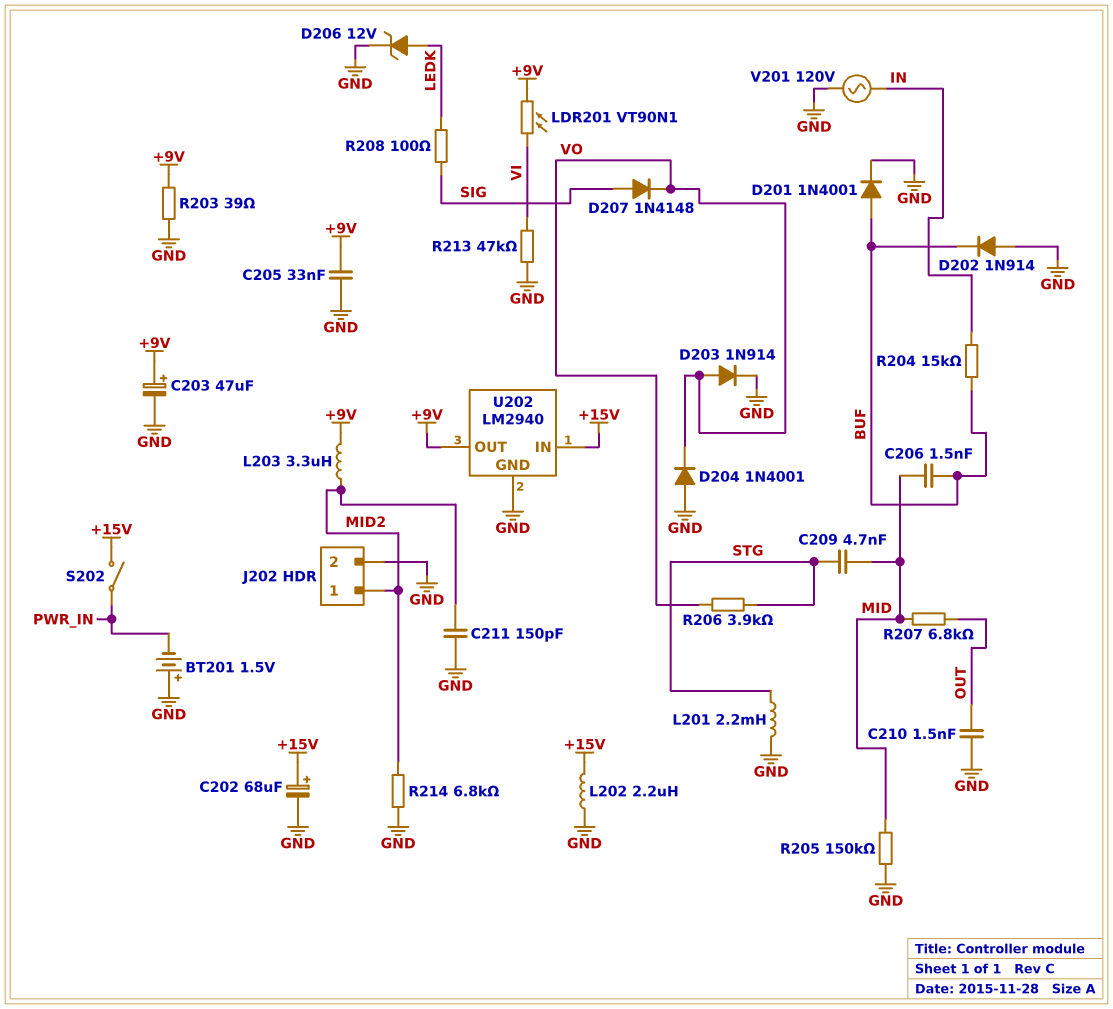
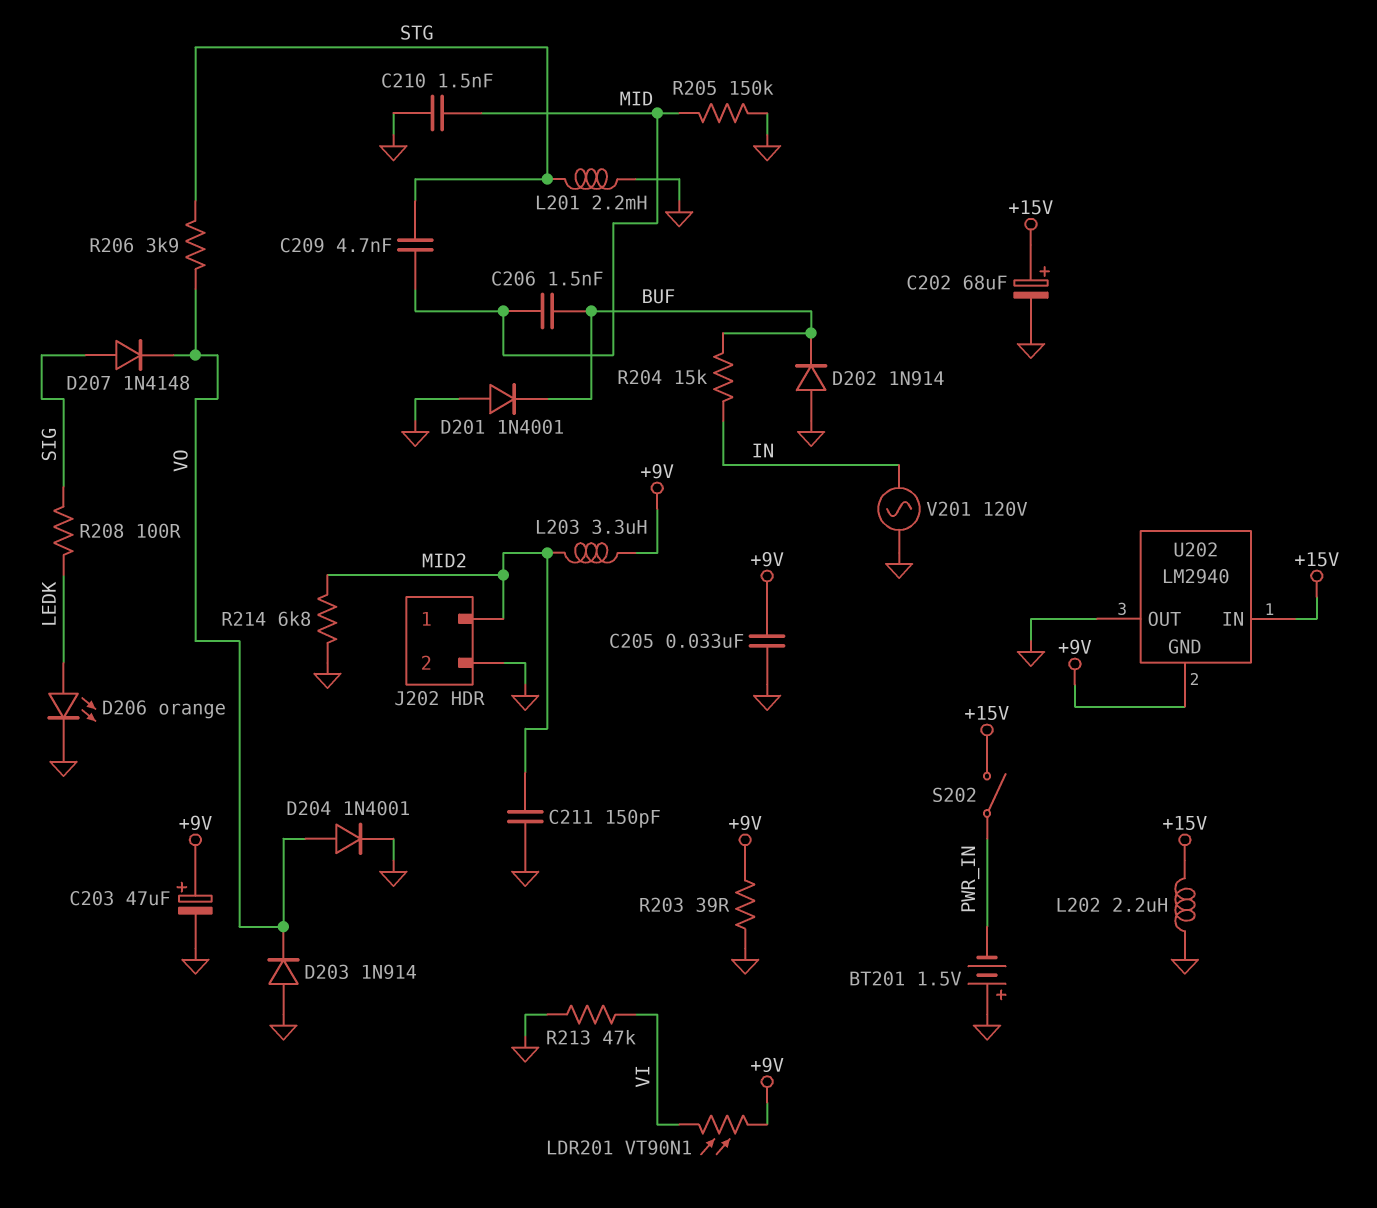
C210: 1.5nF (GND, OUT) -> 1.5nF (GND, MID)
D201: diode 1N4001 (A BUF, K GND) -> diode 1N4001 (A GND, K BUF)
D203: diode 1N914 (A VO, K GND) -> diode 1N914 (A GND, K VO)
D204: diode 1N4001 (A GND, K VO) -> diode 1N4001 (A VO, K GND)
D206: zener 12V (A LEDK, K GND) -> LED orange (A LEDK, K GND)
R207: 6.8k (MID, OUT) -> none
U202 pin GND: GND -> +9V
U202 pin OUT: +9V -> GND

